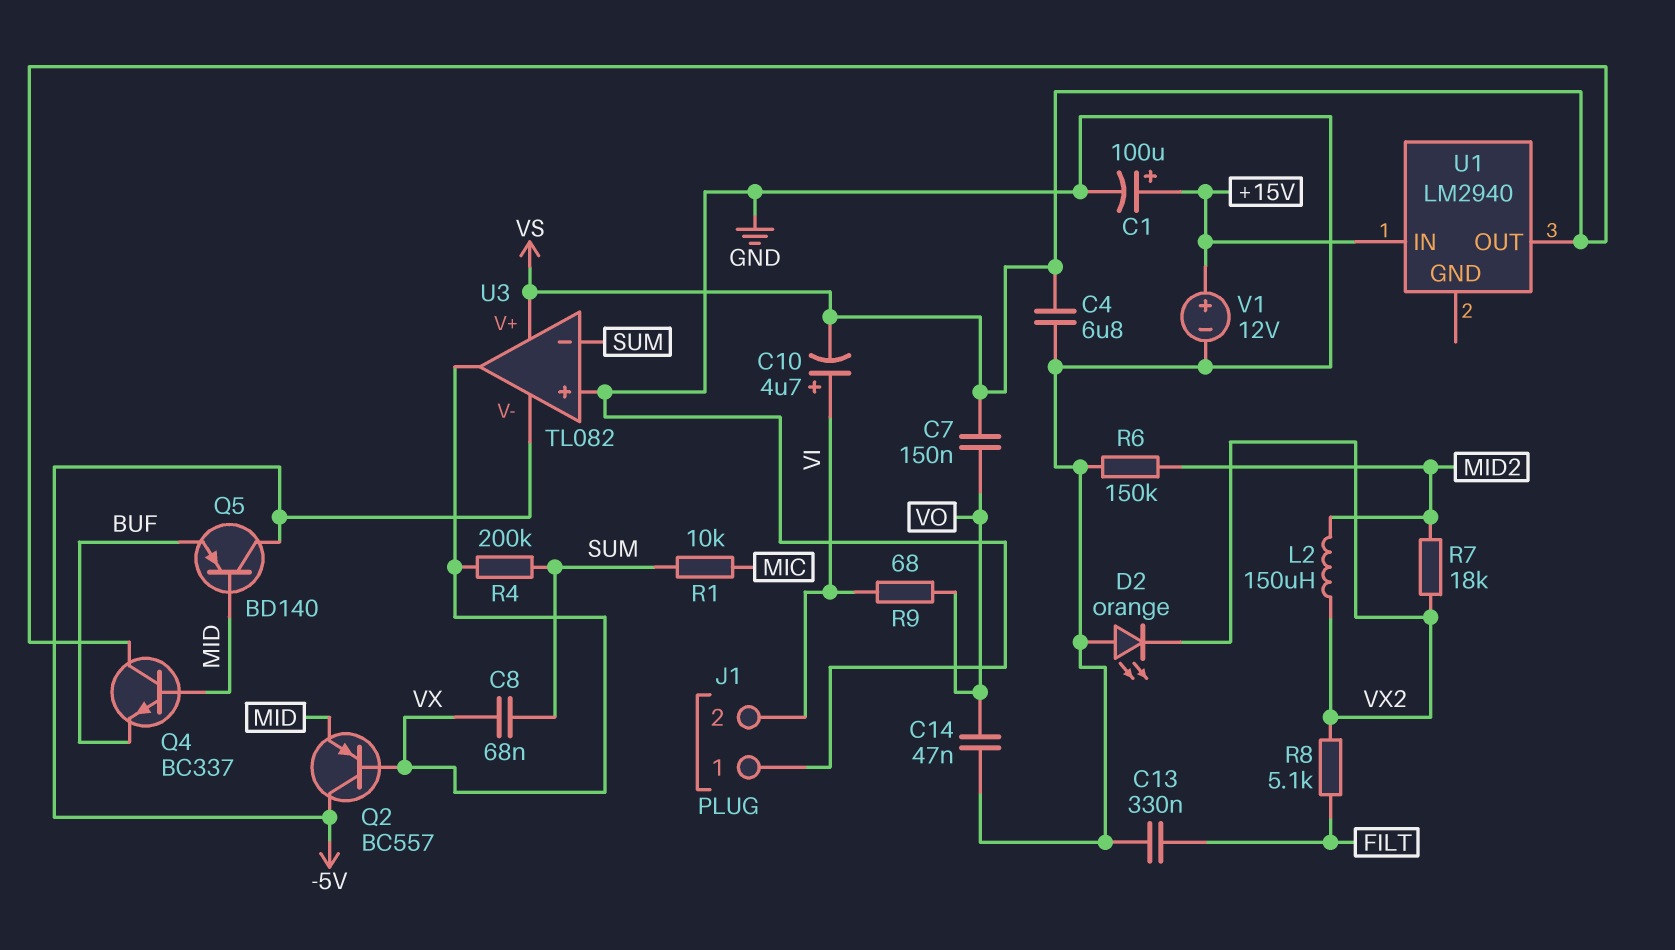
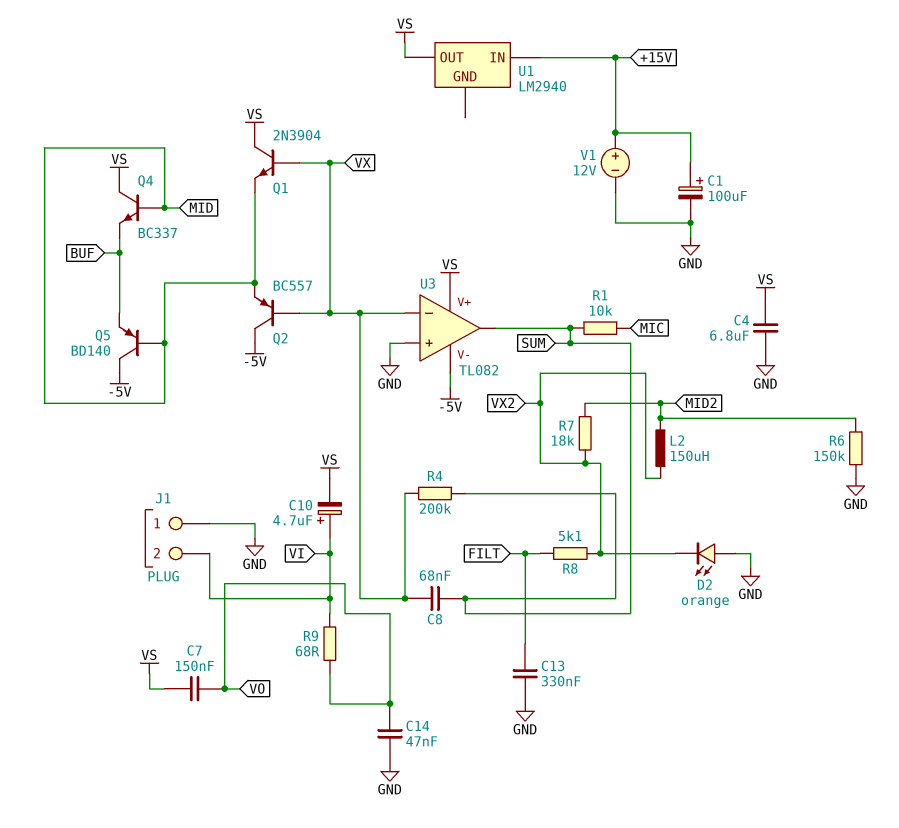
Q1: none -> NPN 2N3904 (B VX, C VS, E MID)
U3 pin in-: SUM -> VX
U3 pin out: VX -> SUM

